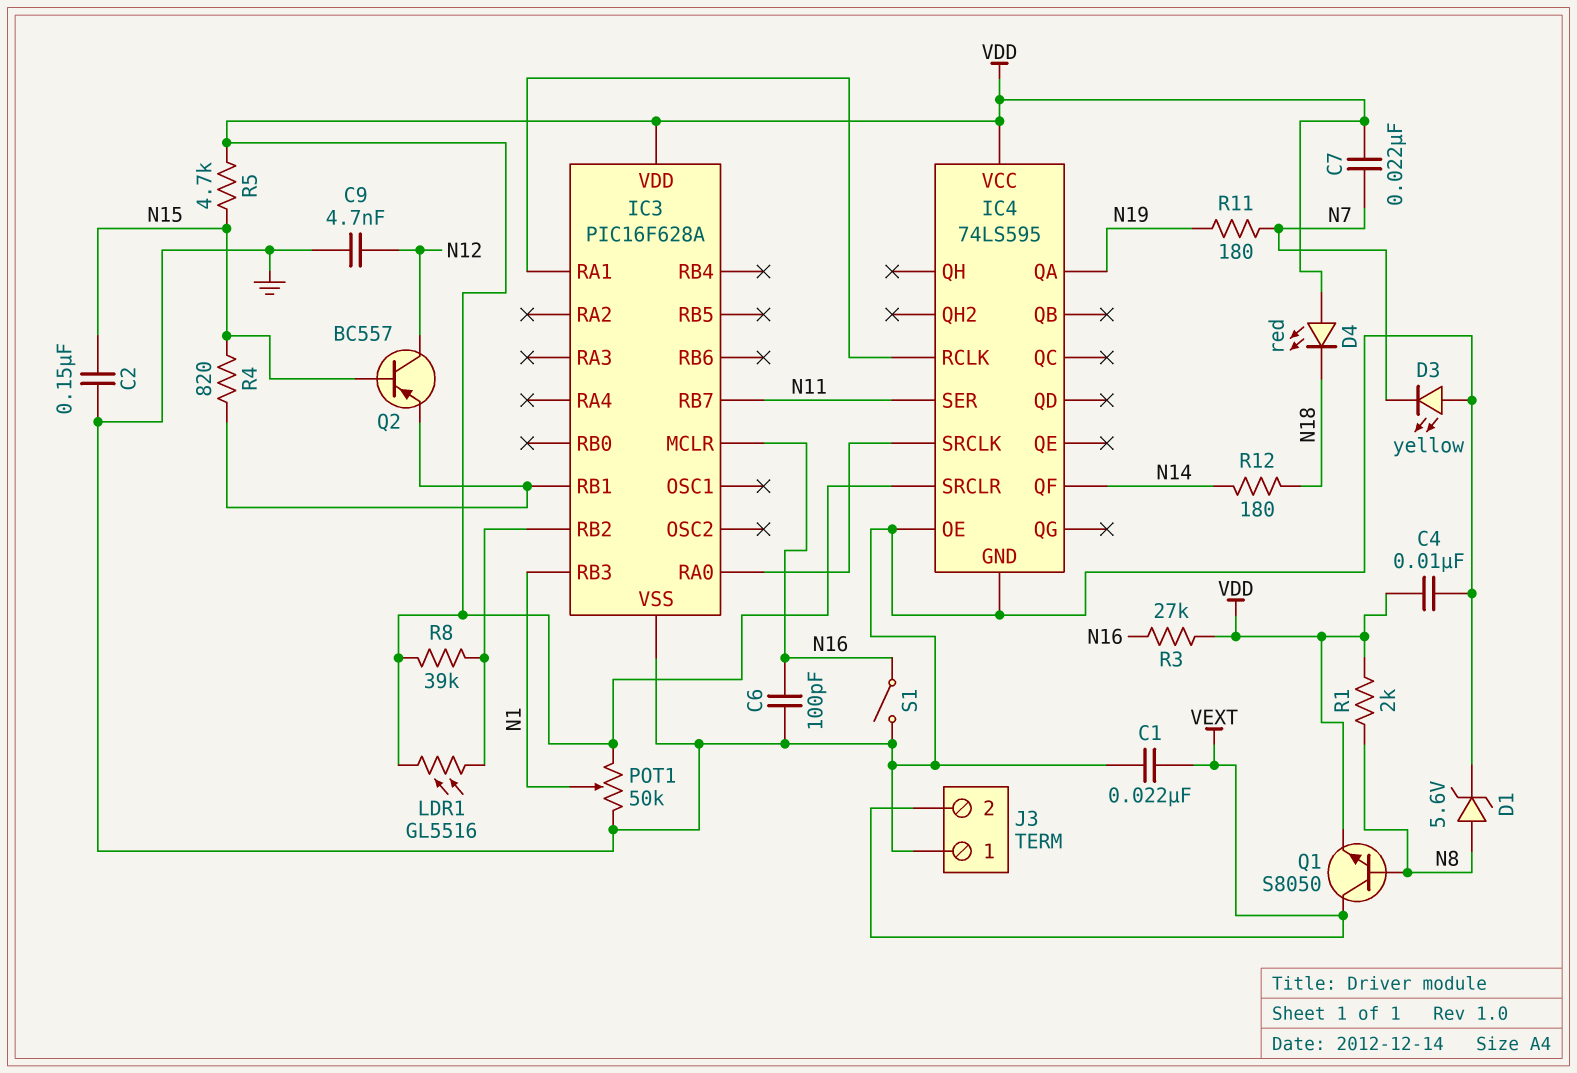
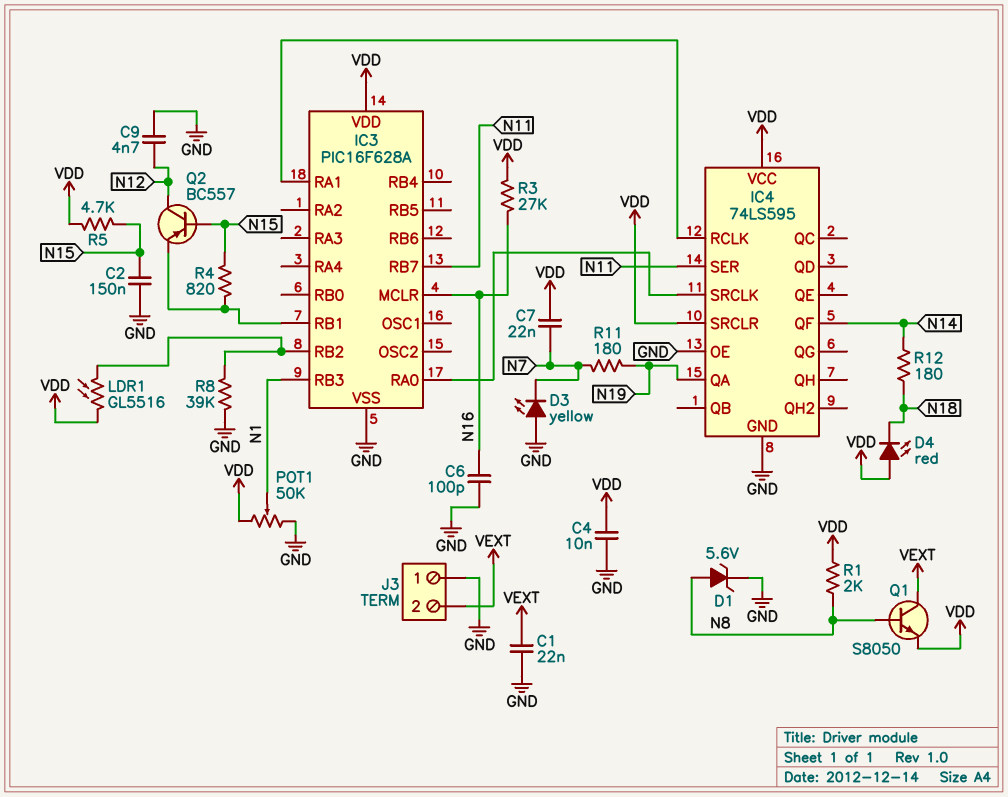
R8: 39k (IC3/RB2, VDD) -> 39k (GND, IC3/RB2)
S1: switch (GND, N16) -> none

